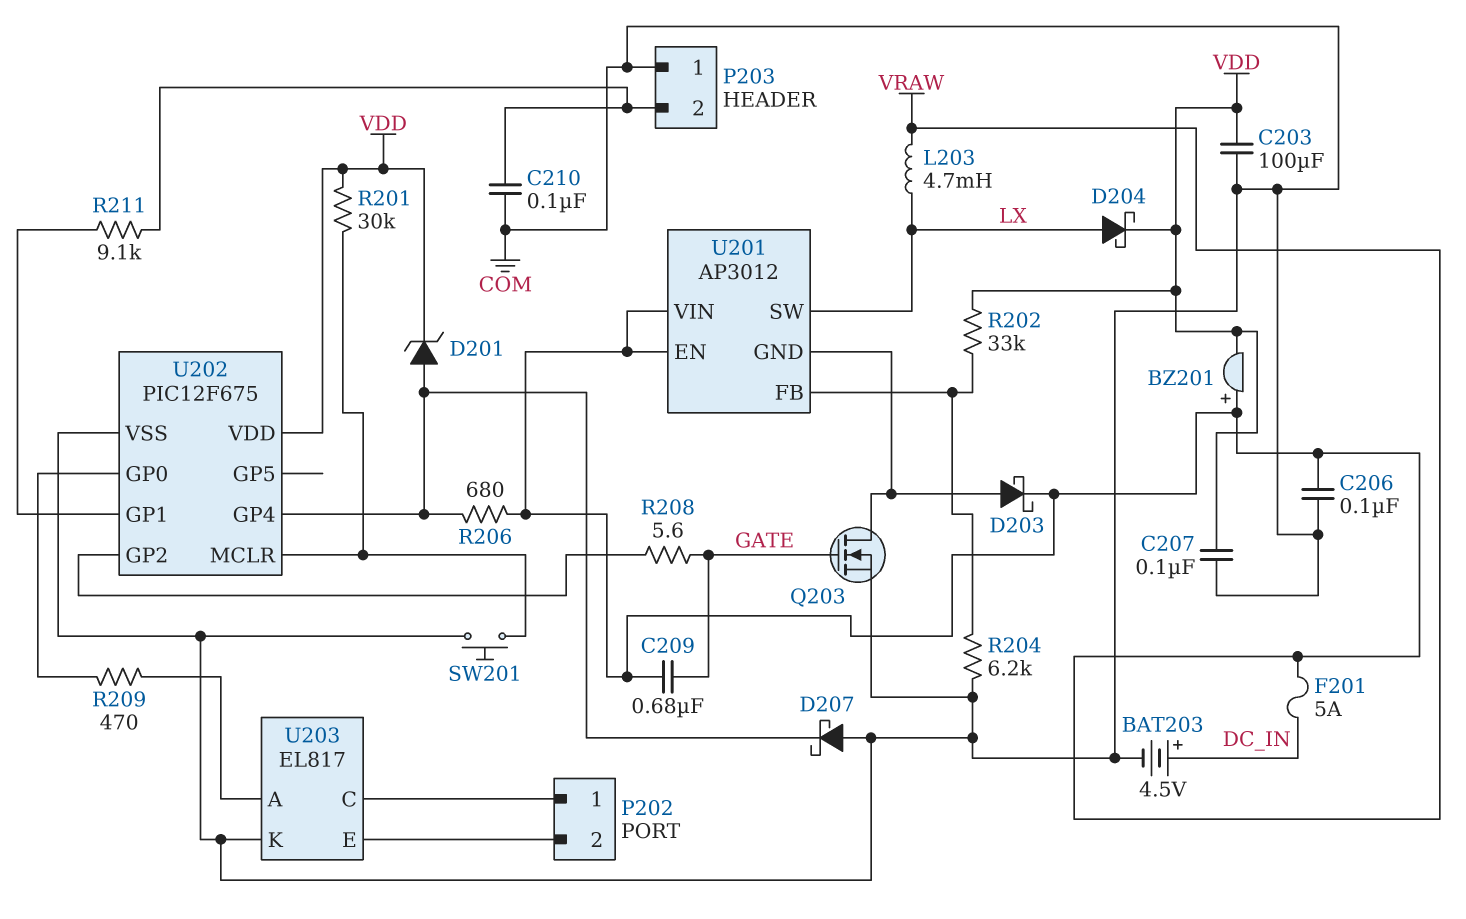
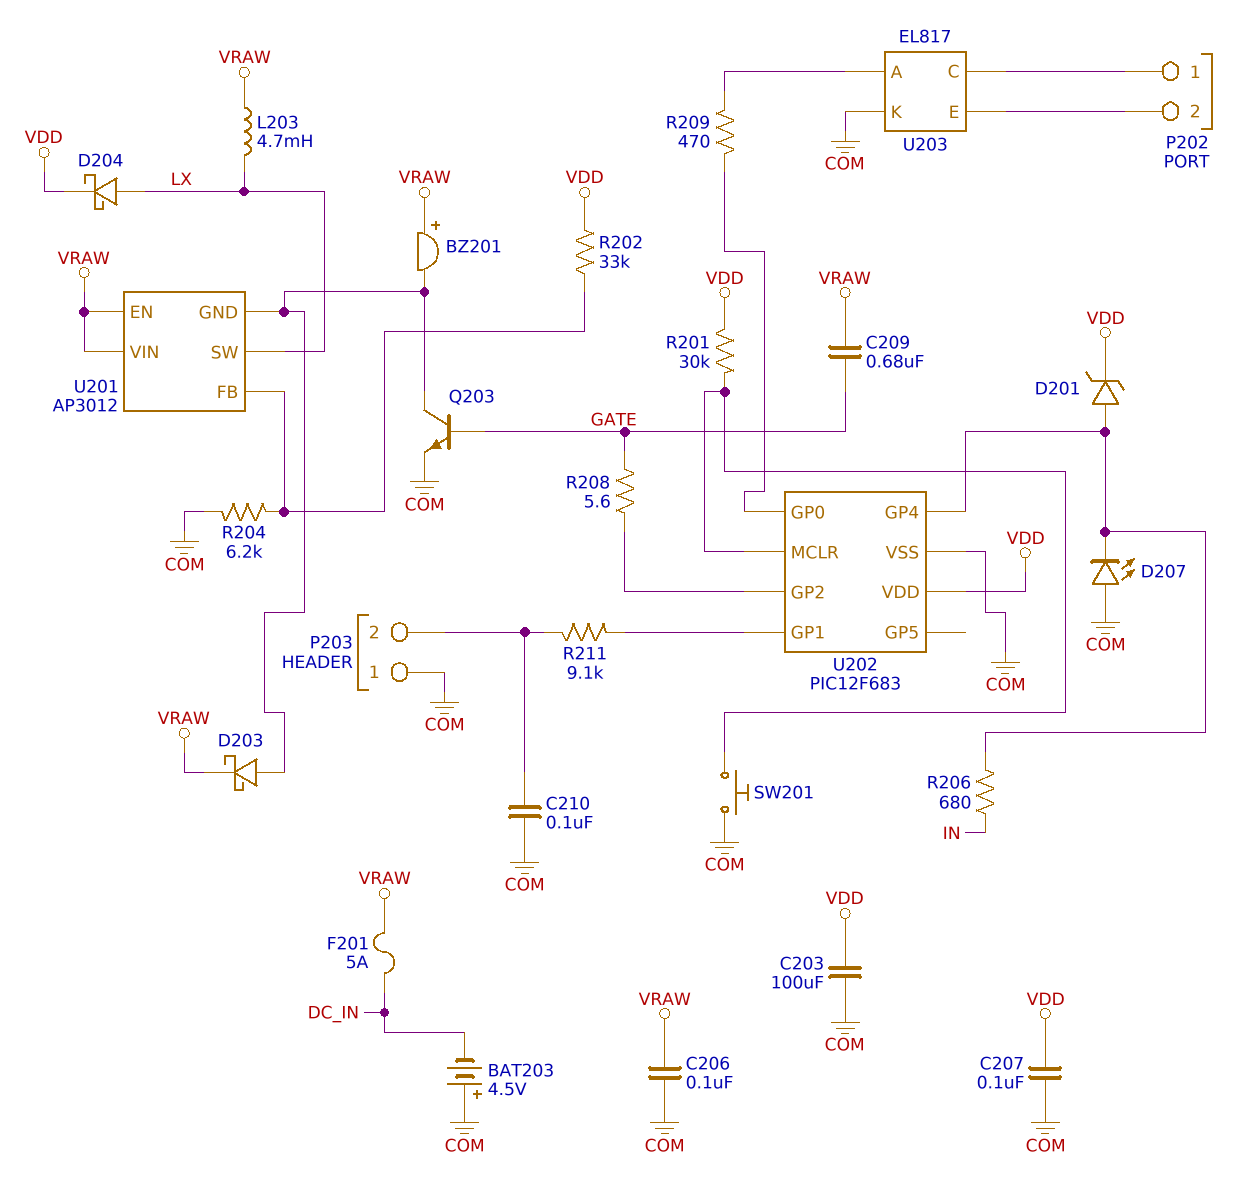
BAT203: 4.5V (plus DC_IN, minus COM) -> 4.5V (plus COM, minus DC_IN)
BZ201: buzzer (plus VRAW, minus VDD) -> buzzer (plus VRAW, minus U201/GND)
D207: schottky (A COM, K U202/GP4) -> LED (A COM, K U202/GP4)
Q203: NMOS (G GATE, D U201/GND, S COM) -> NPN (B GATE, C U201/GND, E COM)
R206: 680 (U202/GP4, VRAW) -> 680 (IN, U202/GP4)
U202: PIC12F675 -> PIC12F683

